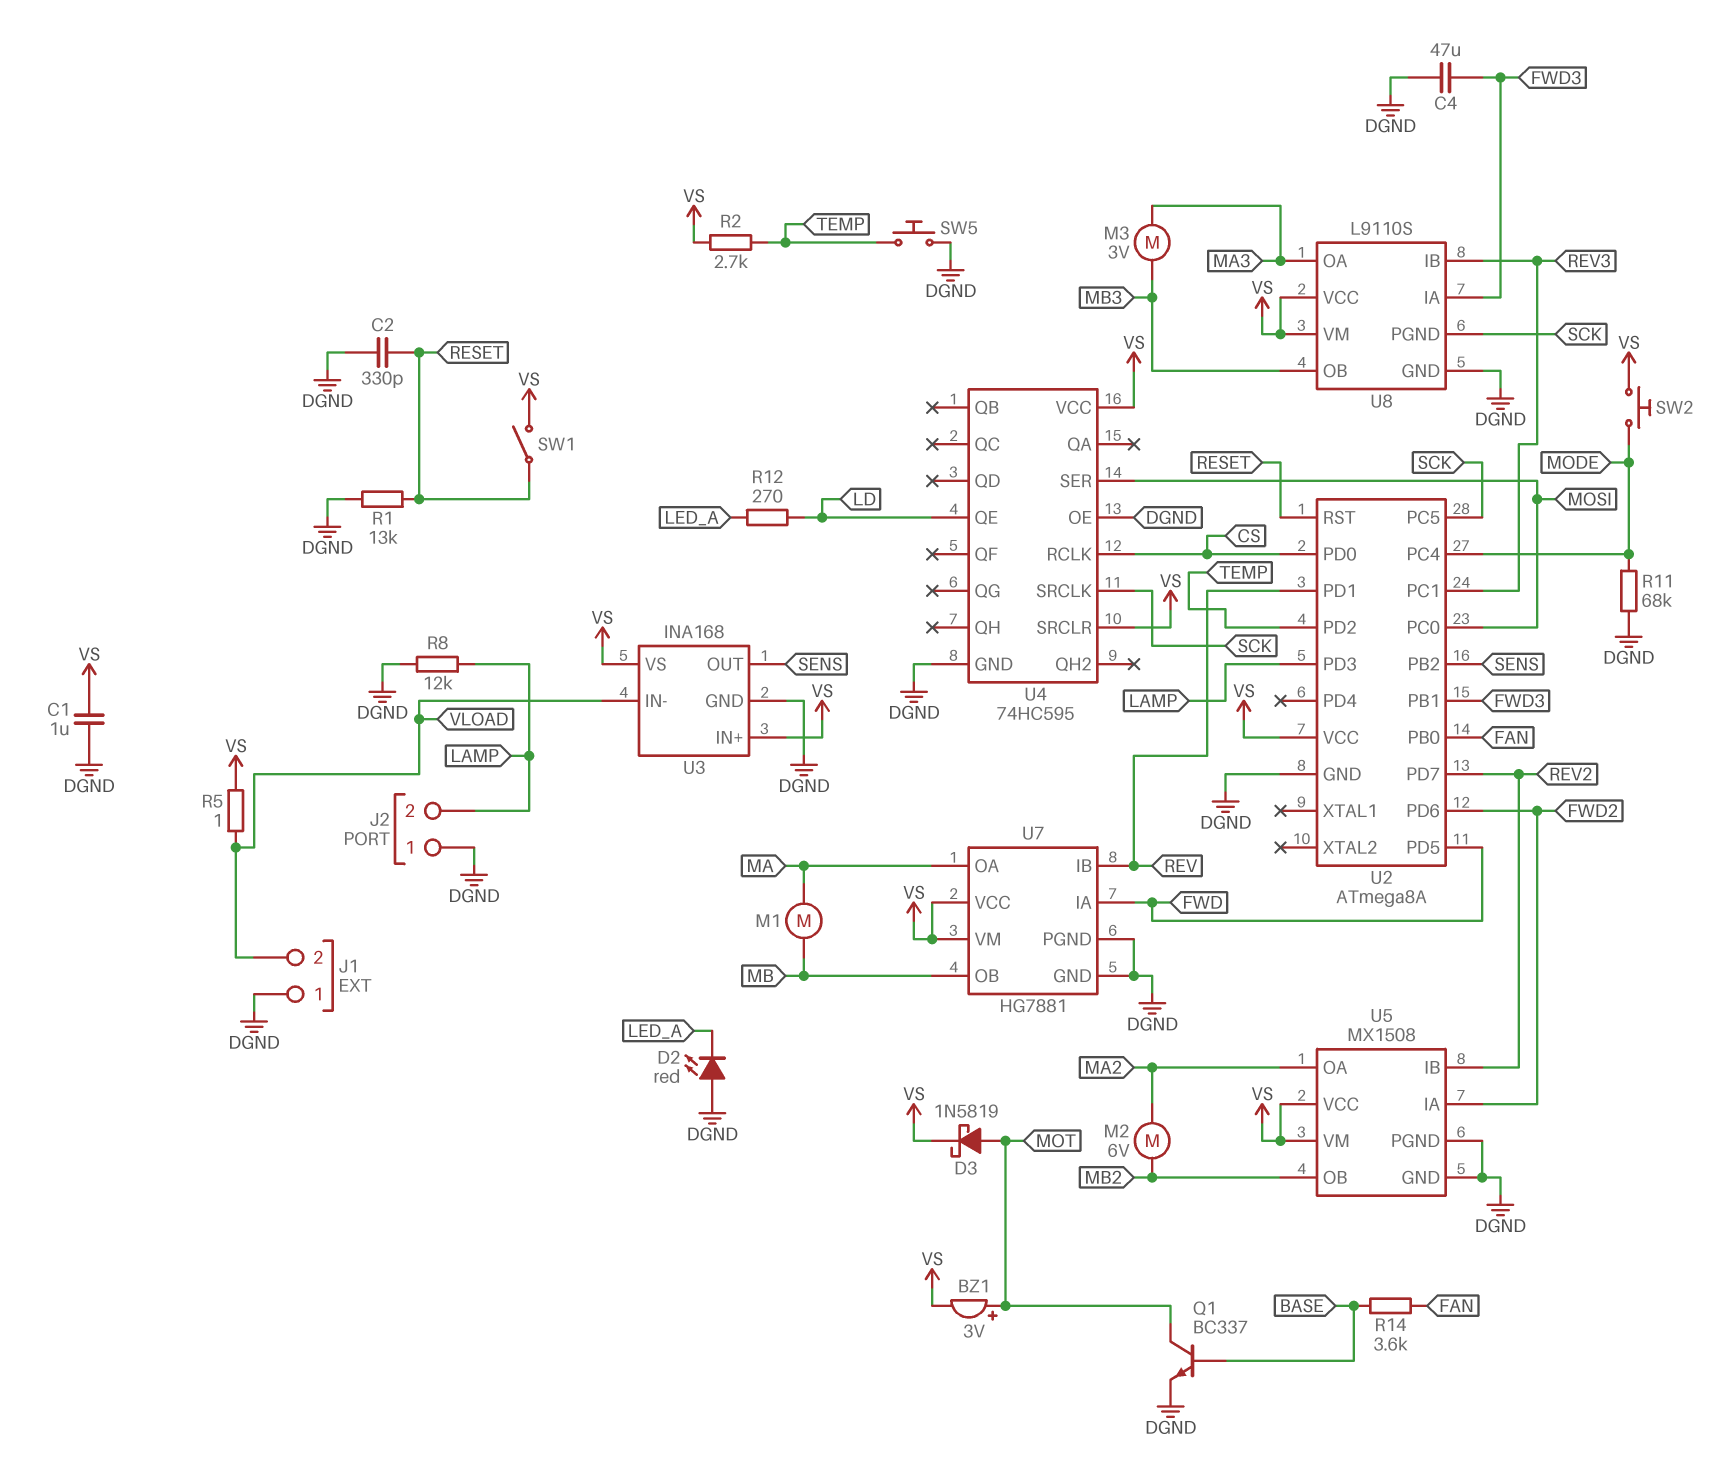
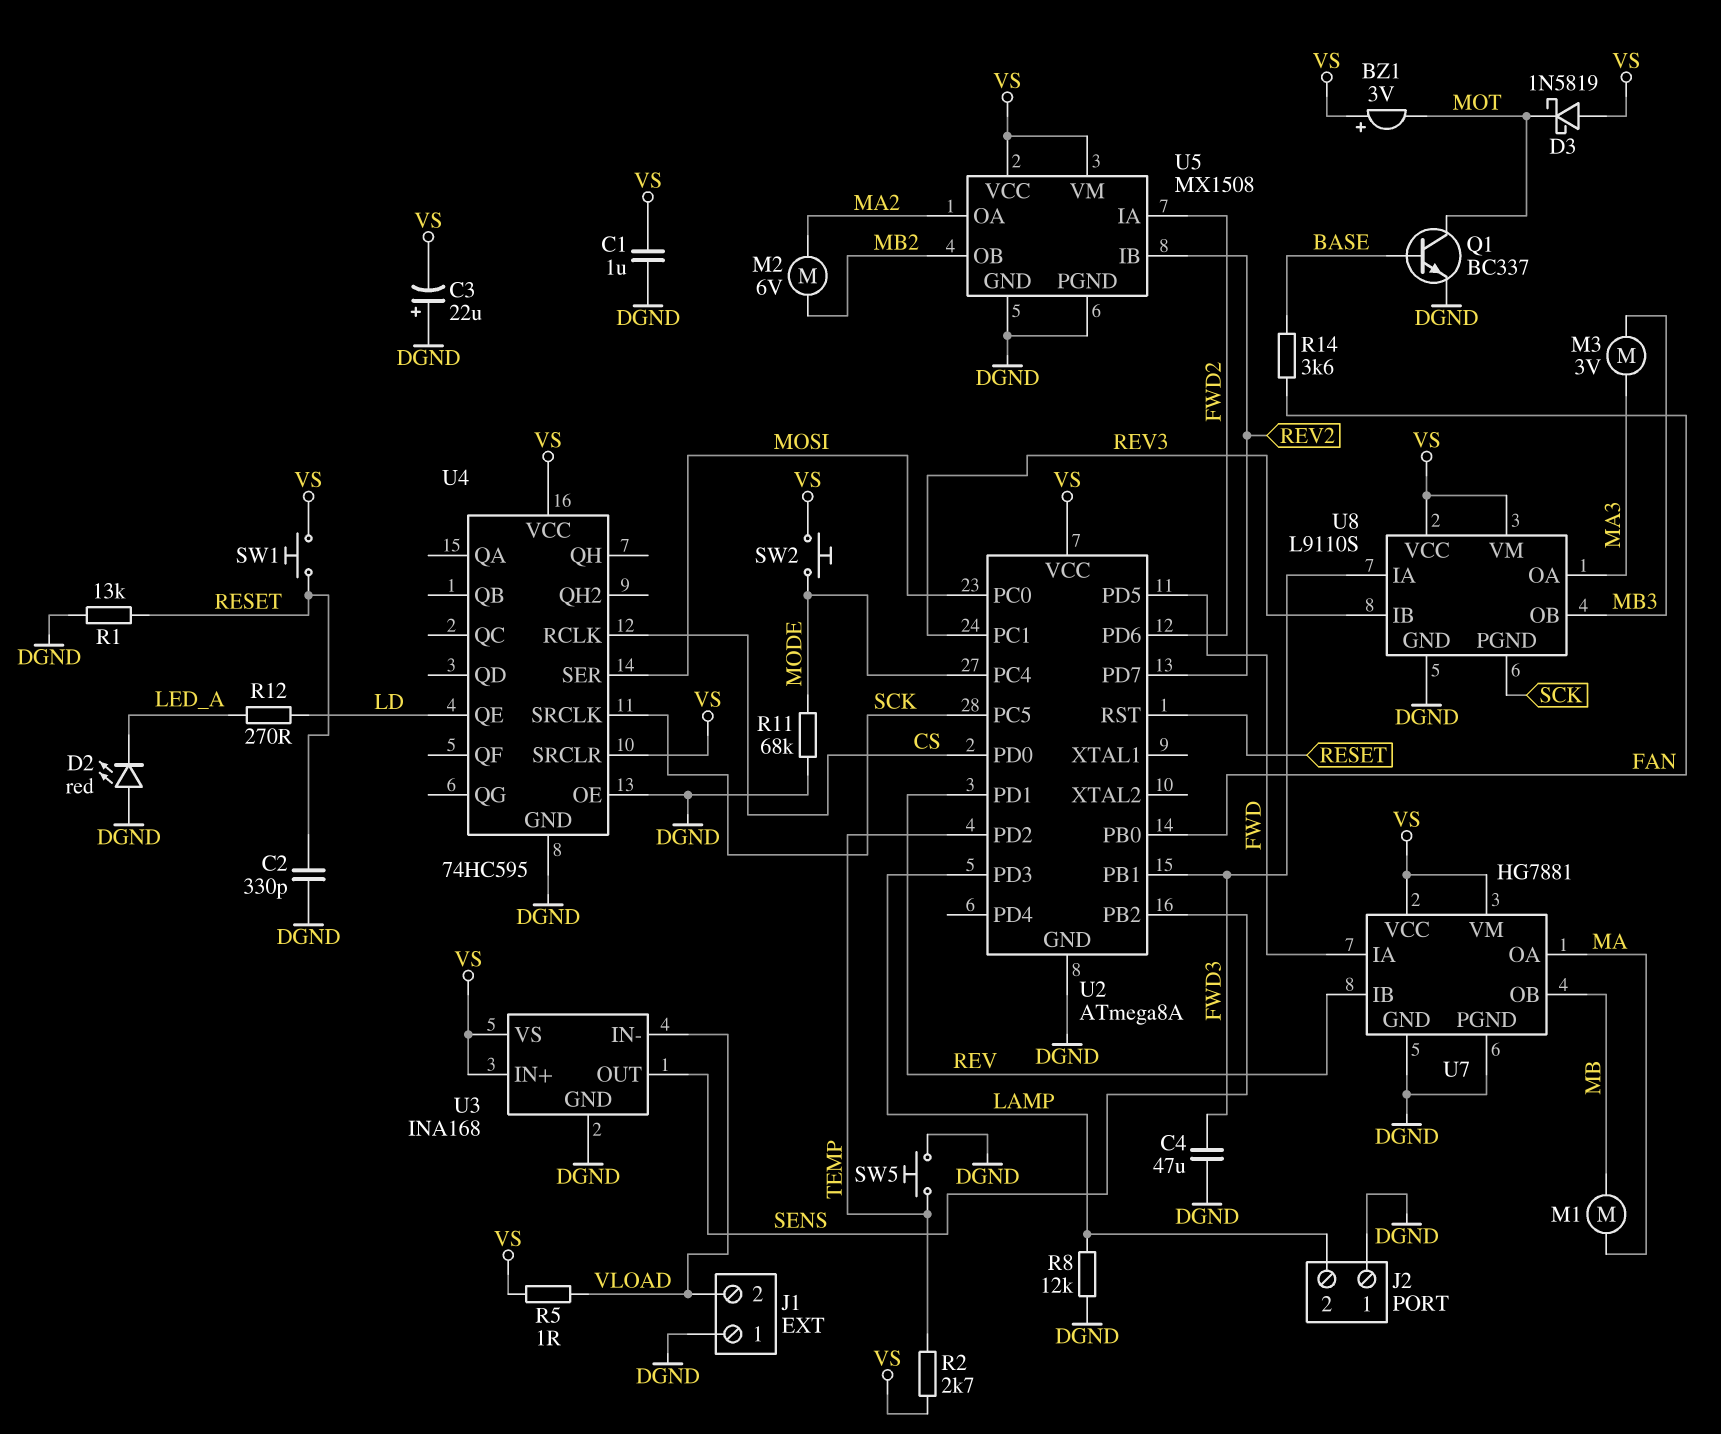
BZ1: buzzer 3V (plus MOT, minus VS) -> buzzer 3V (plus VS, minus MOT)
C3: none -> 22uF (plus DGND, minus VS)
D3: schottky 1N5819 (A MOT, K VS) -> schottky 1N5819 (A VS, K MOT)
SW1: switch (RESET, VS) -> button (RESET, VS)

